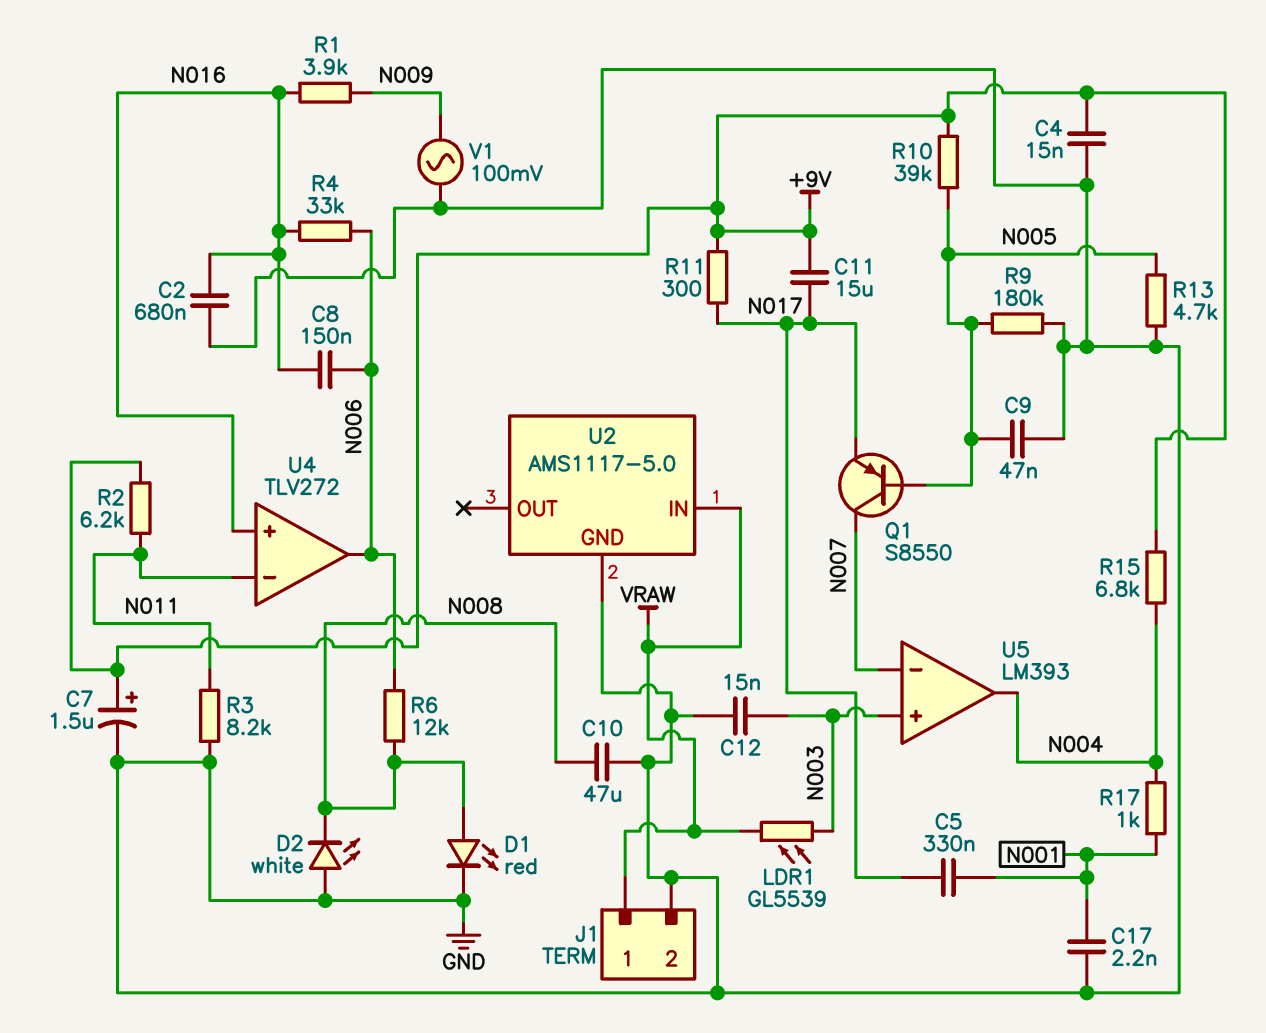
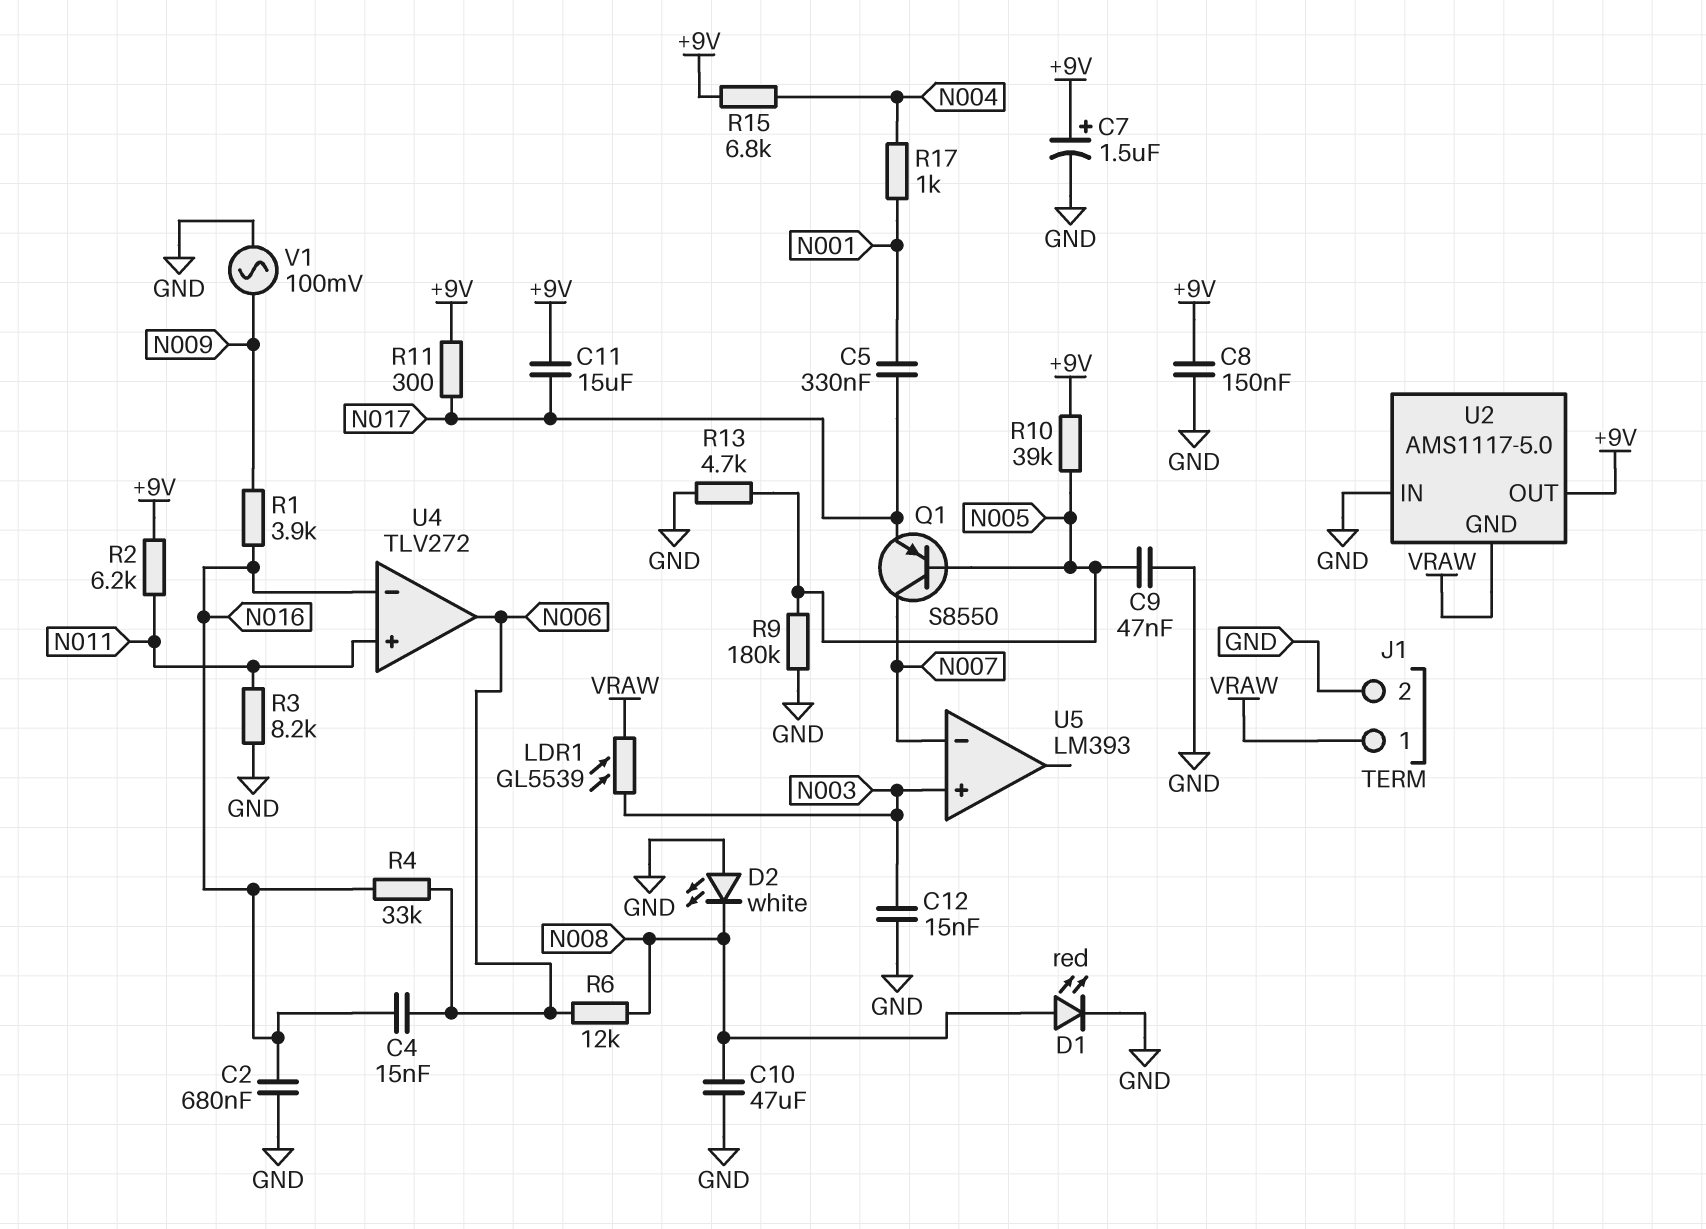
C4: 15nF (+9V, GND) -> 15nF (N006, N016)
C8: 150nF (N006, N016) -> 150nF (+9V, GND)
C17: 2.2nF (GND, N001) -> none
U2 pin GND: GND -> VRAW
U2 pin IN: VRAW -> GND
U2 pin OUT: none -> +9V
U4 pin in+: N016 -> N011
U4 pin in-: N011 -> N016
U5 pin out: N004 -> none

